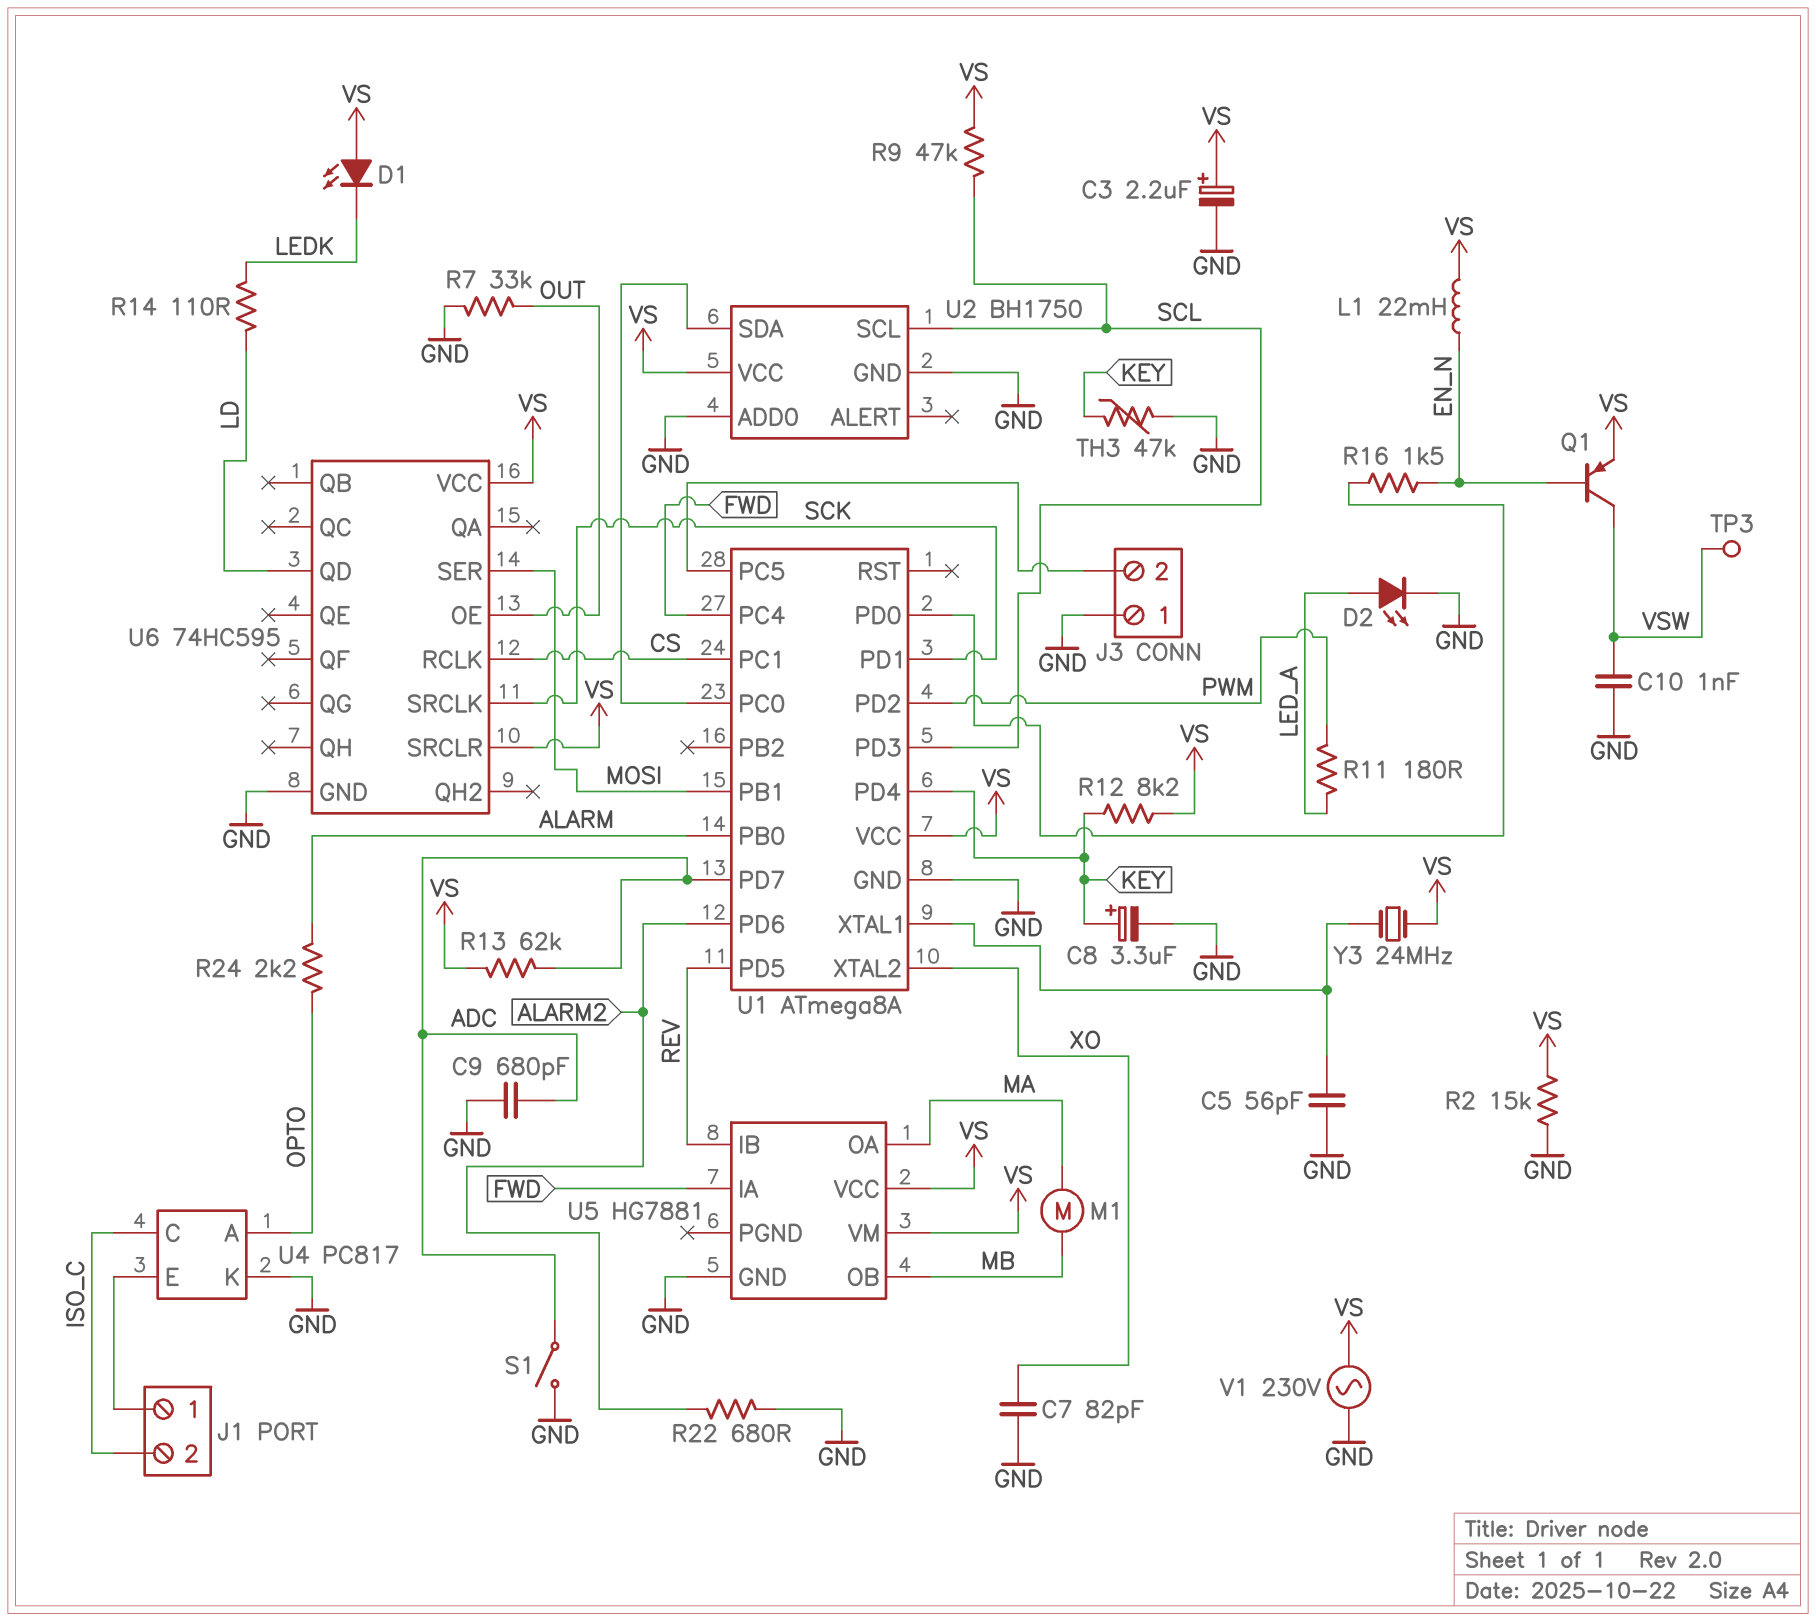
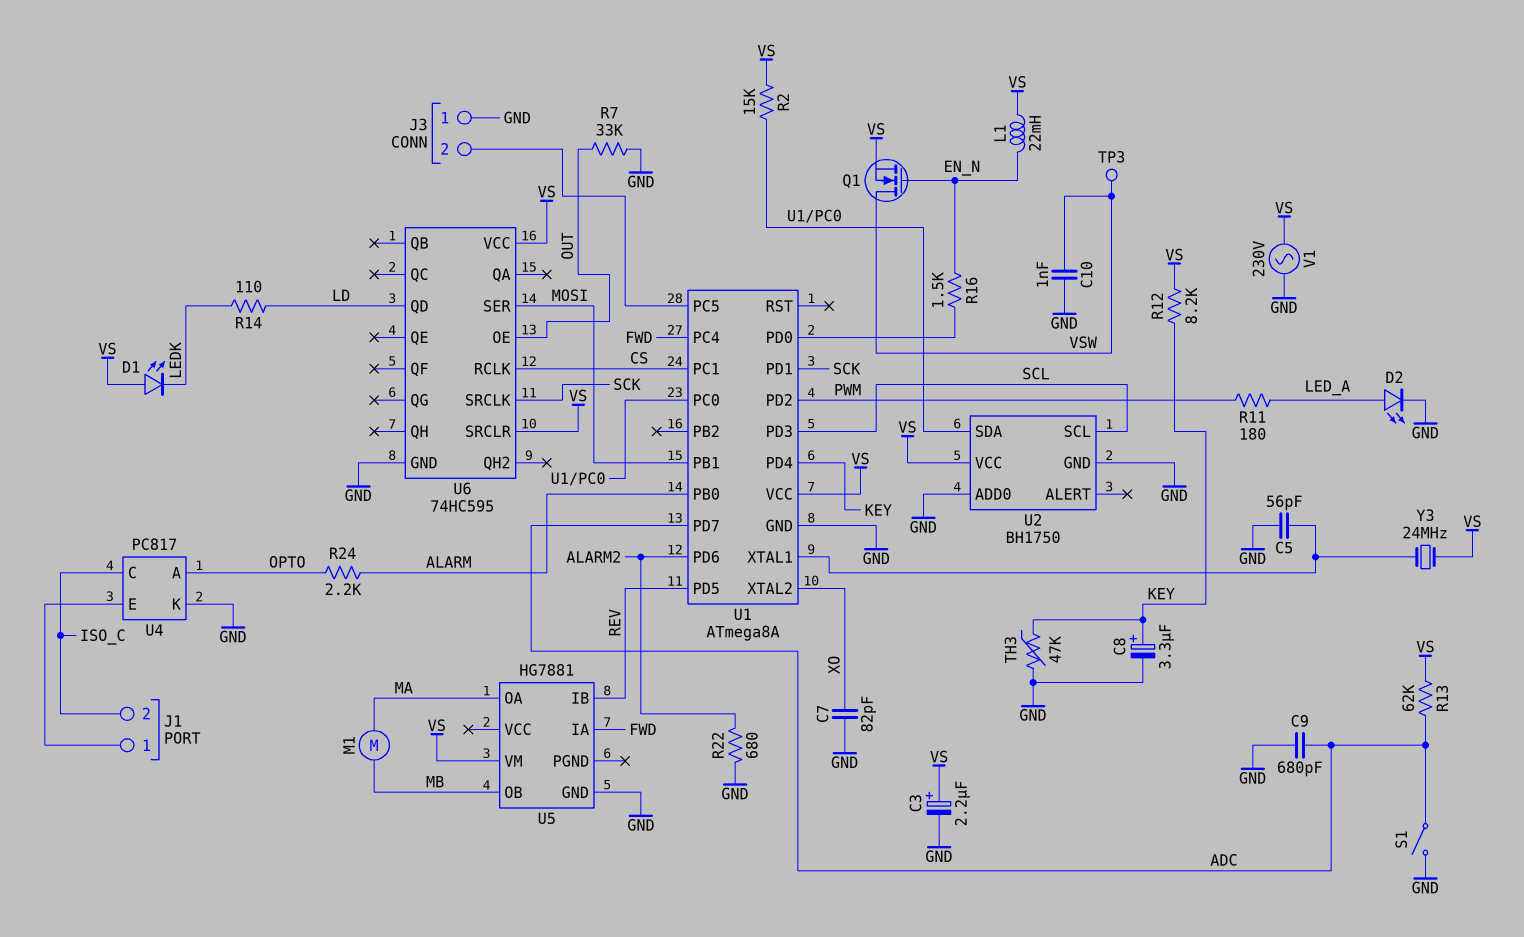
Q1: PNP (B EN_N, C VSW, E VS) -> NMOS (G EN_N, D VSW, S VS)
R2: 15k (GND, VS) -> 15k (U1/PC0, VS)
R9: 47k (SCL, VS) -> none
U5 pin VCC: VS -> none

